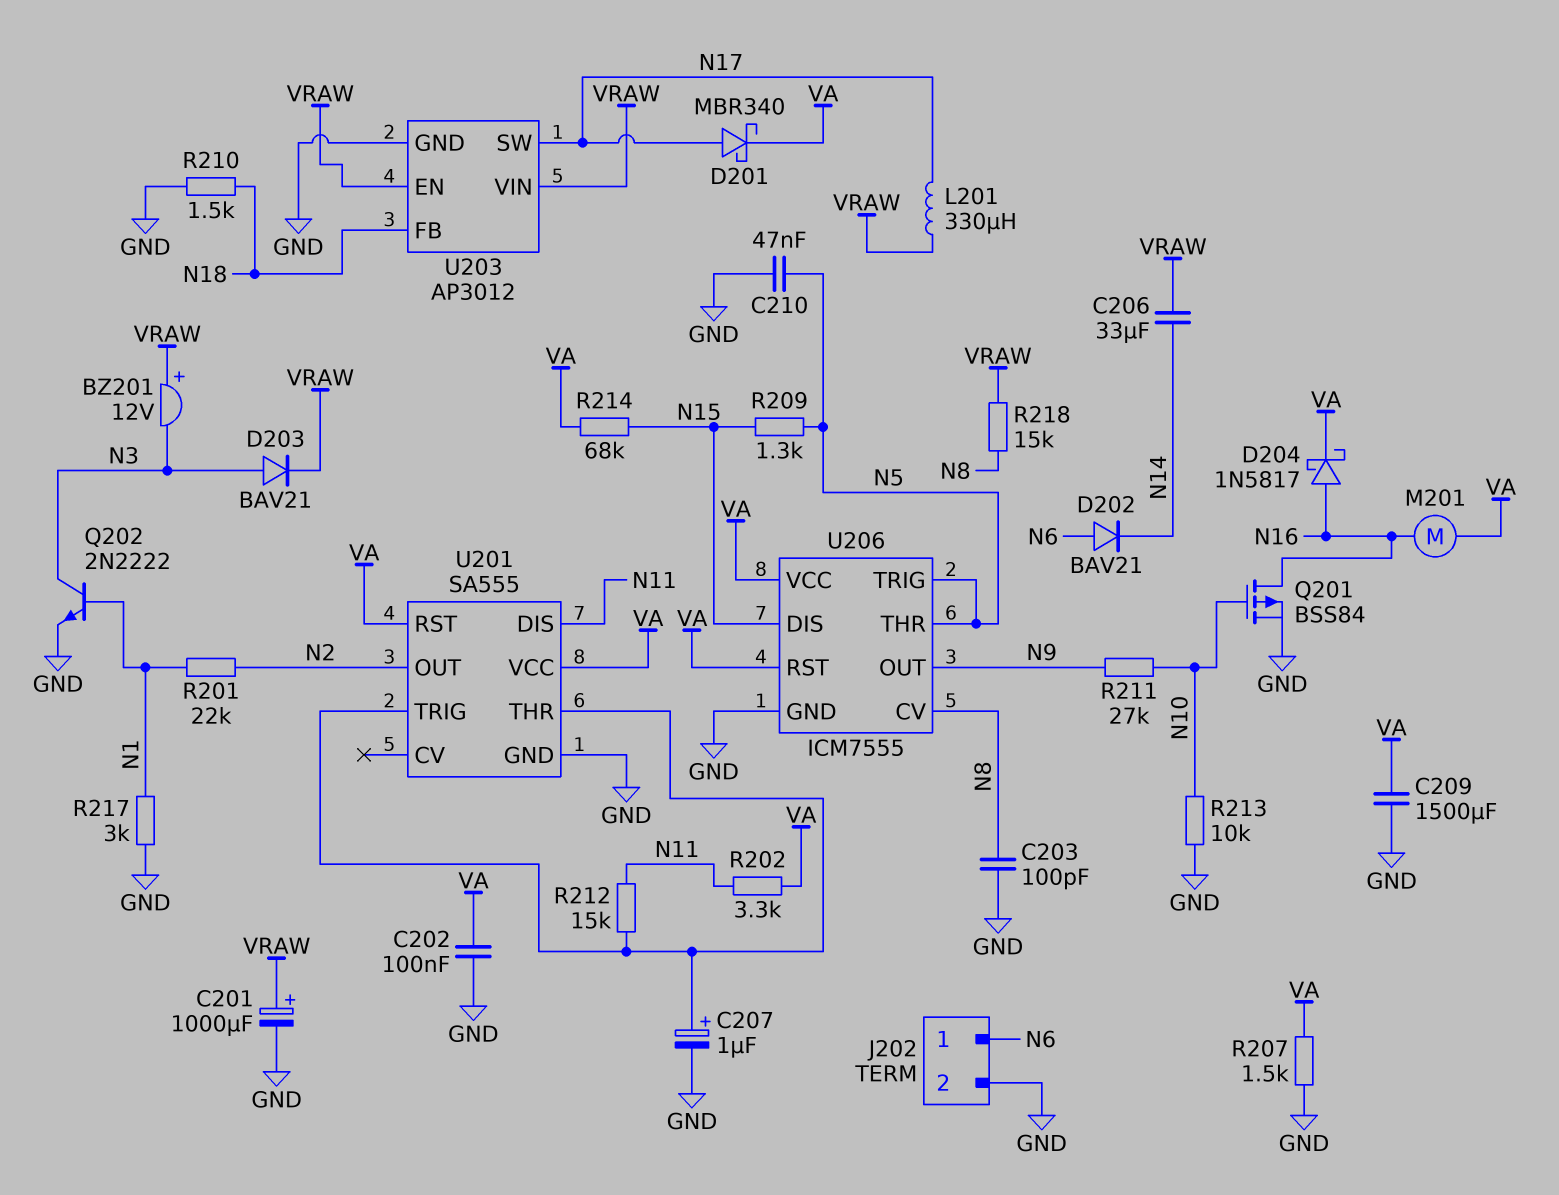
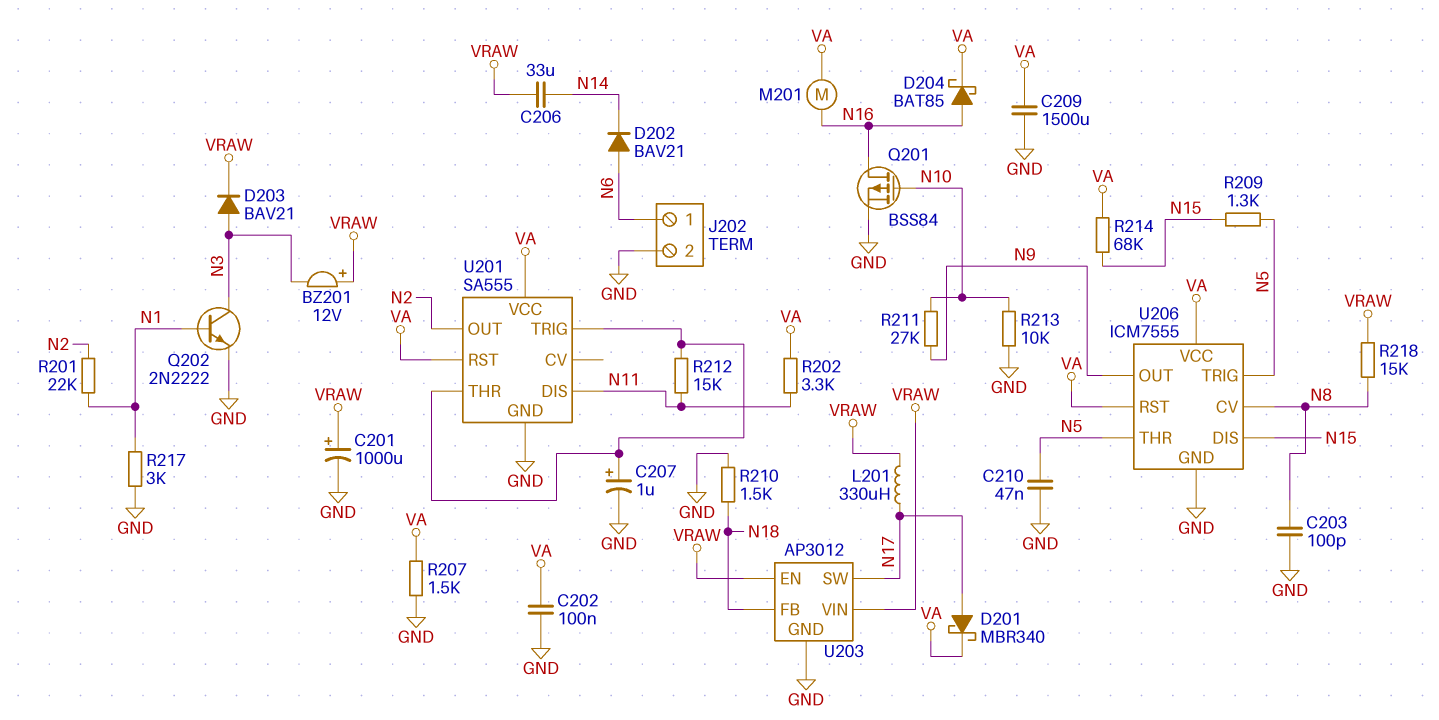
D204: schottky 1N5817 (A N16, K VA) -> schottky BAT85 (A N16, K VA)

